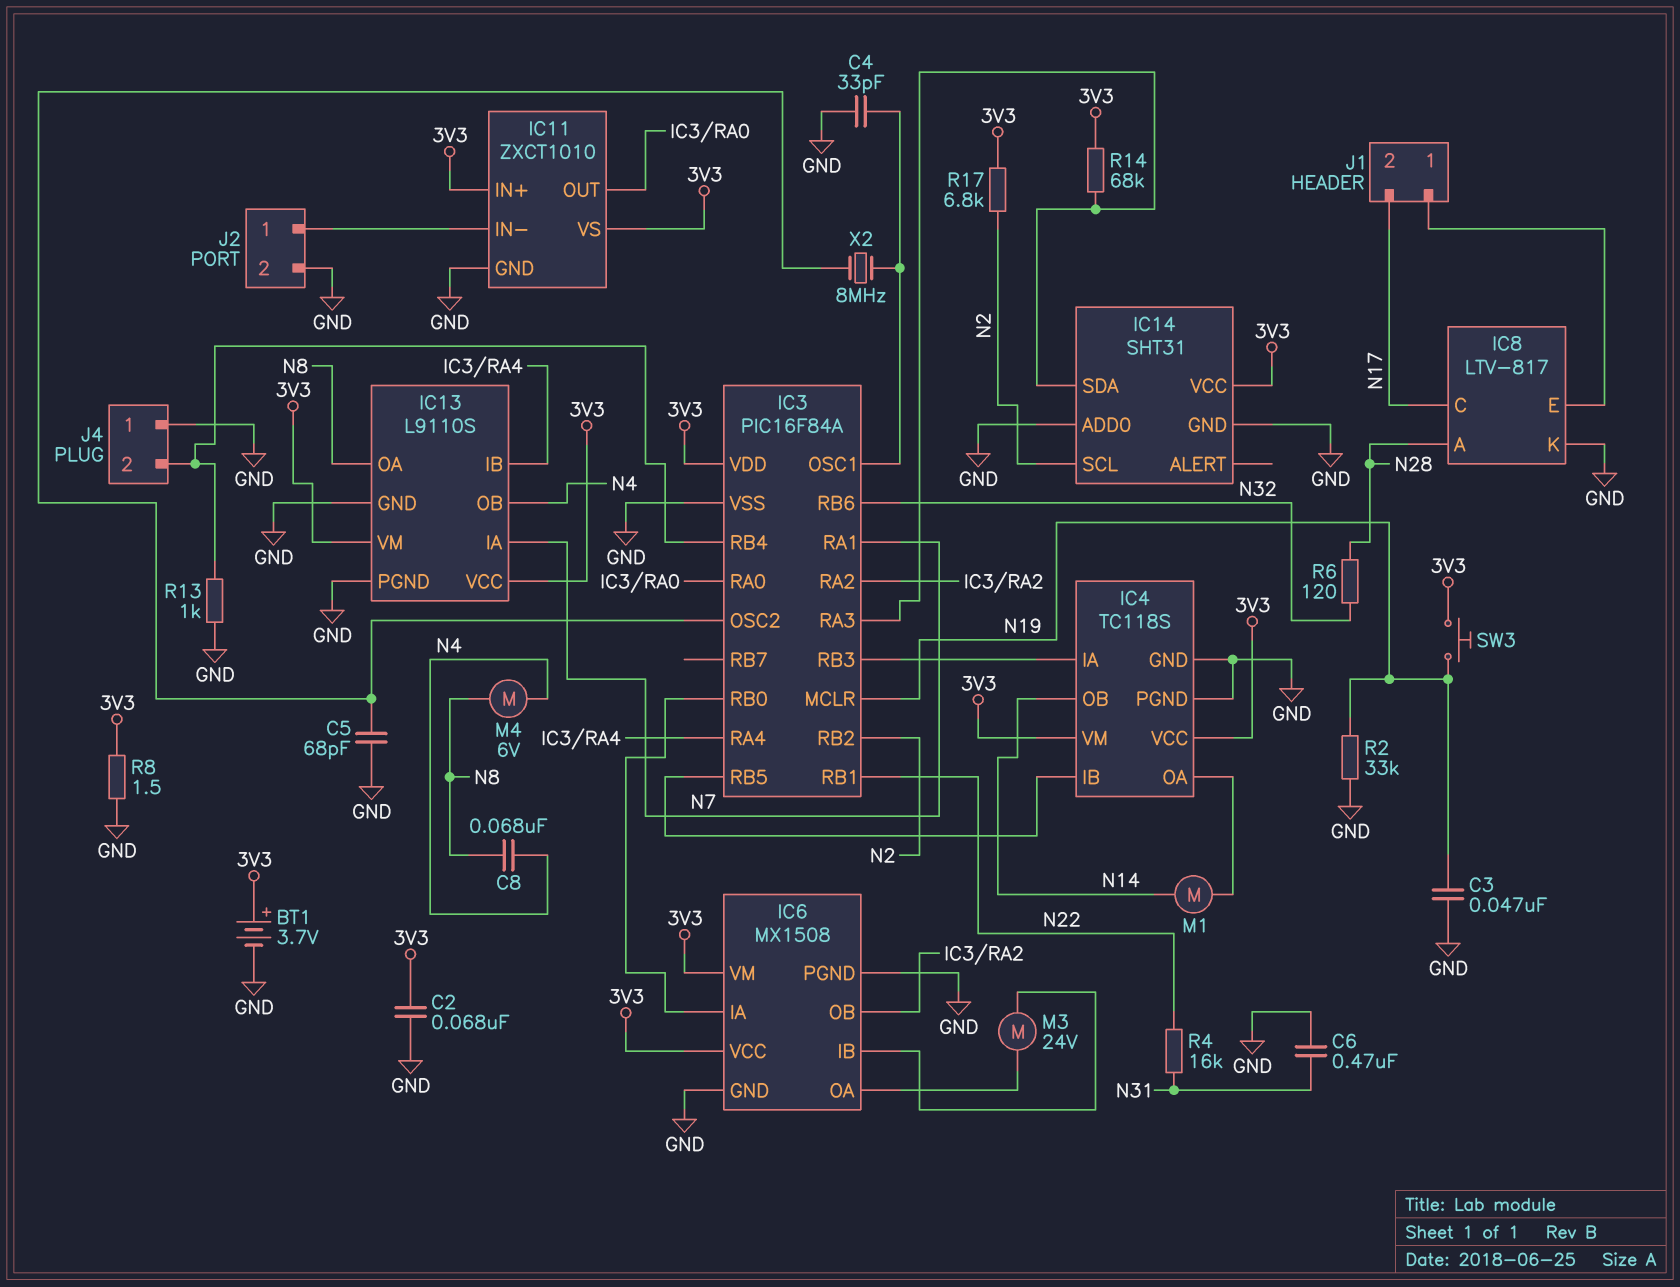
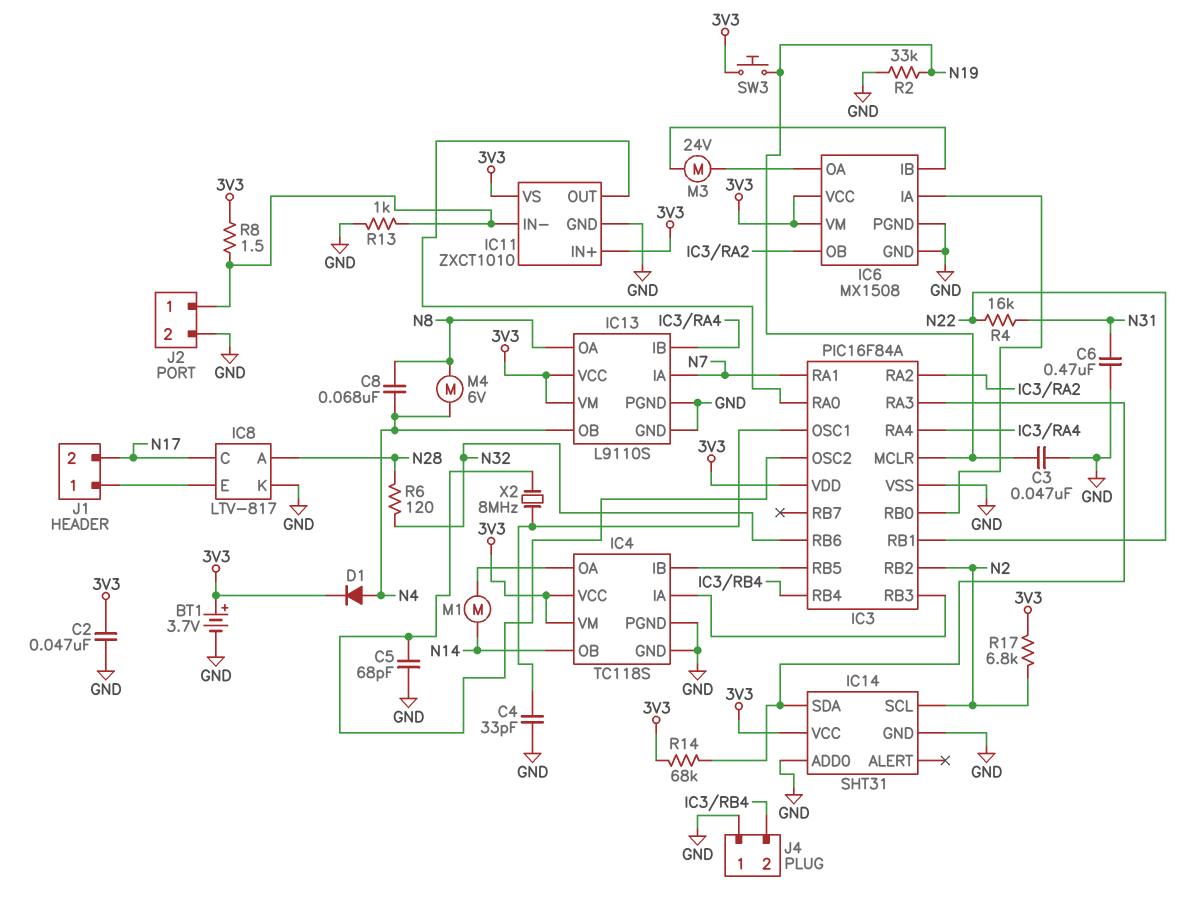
C2: 68nF (3V3, GND) -> 47nF (3V3, GND)
D1: none -> diode (A N4, K 3V3)
R8: 1.5 (3V3, GND) -> 1.5 (3V3, IC11/IN-)
R13: 1k (GND, IC3/RB4) -> 1k (GND, IC11/IN-)

